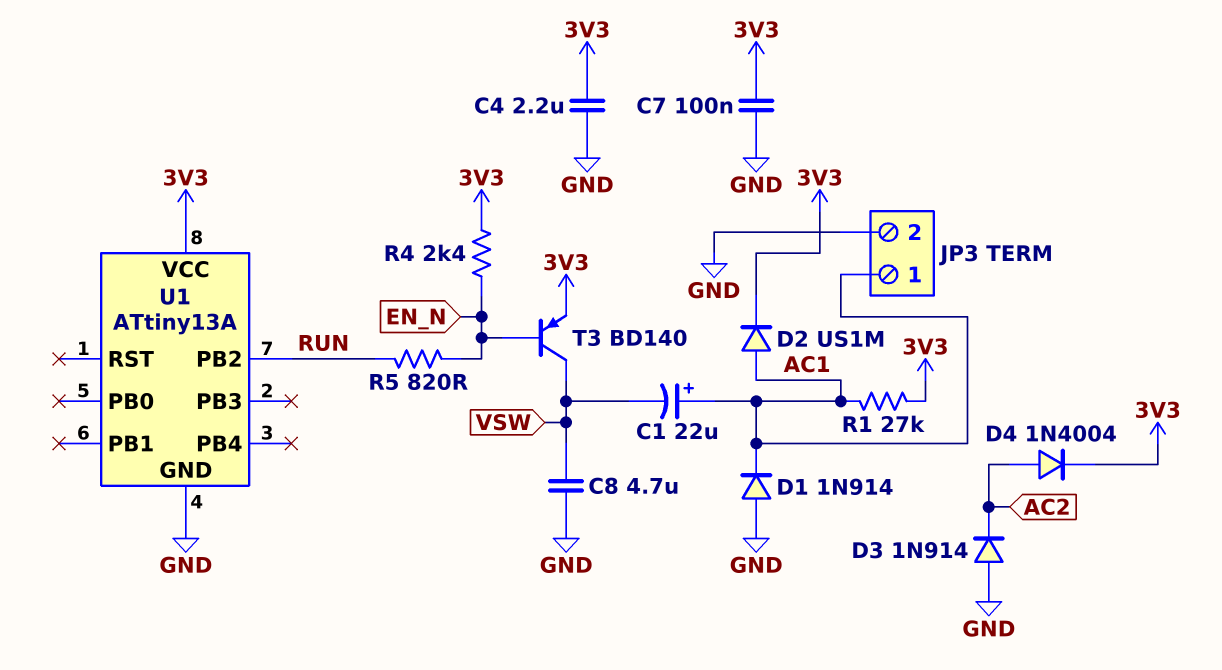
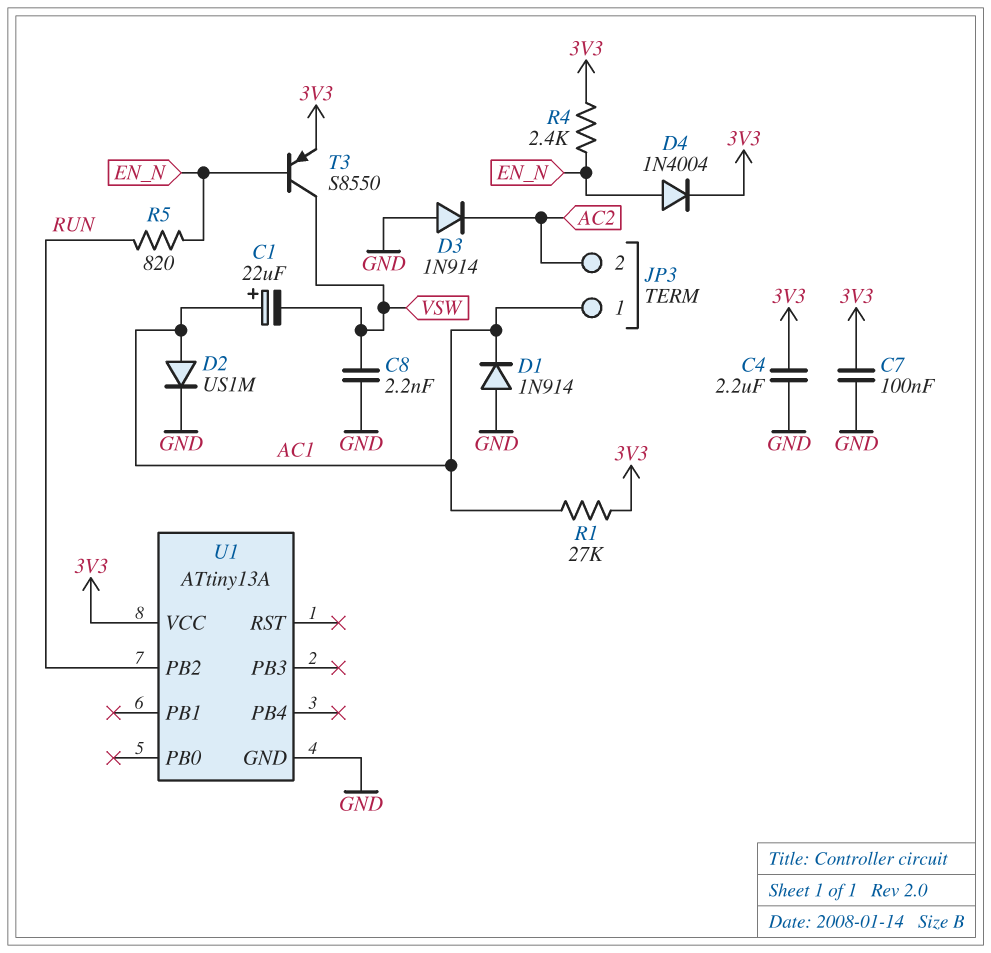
C8: 4.7uF (GND, VSW) -> 2.2nF (GND, VSW)
D2: diode US1M (A AC1, K 3V3) -> diode US1M (A AC1, K GND)
D4: diode 1N4004 (A AC2, K 3V3) -> diode 1N4004 (A EN_N, K 3V3)
JP3 pin 2: GND -> AC2
T3: PNP BD140 (B EN_N, C VSW, E 3V3) -> PNP S8550 (B EN_N, C VSW, E 3V3)

